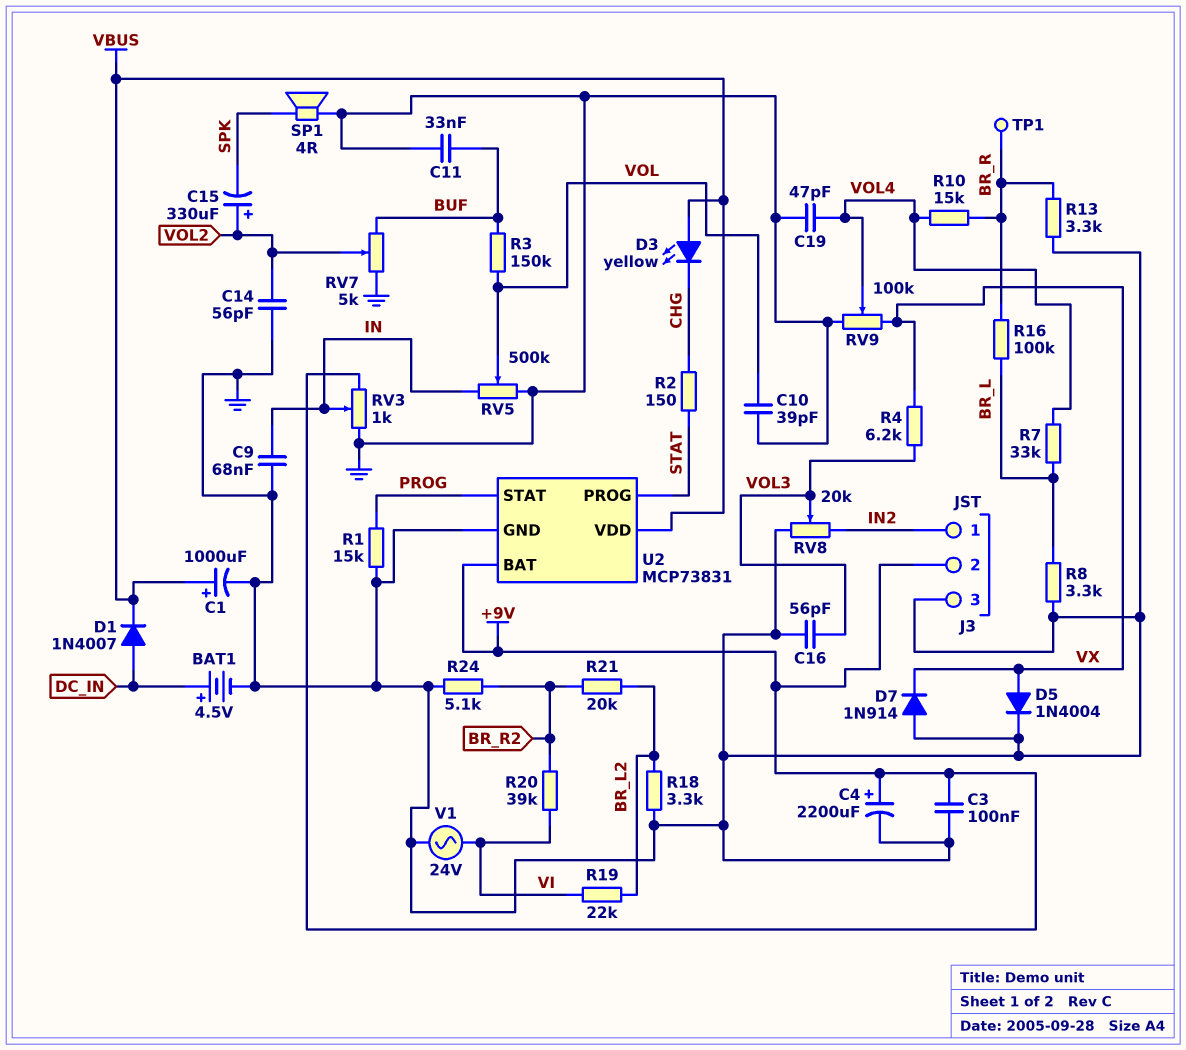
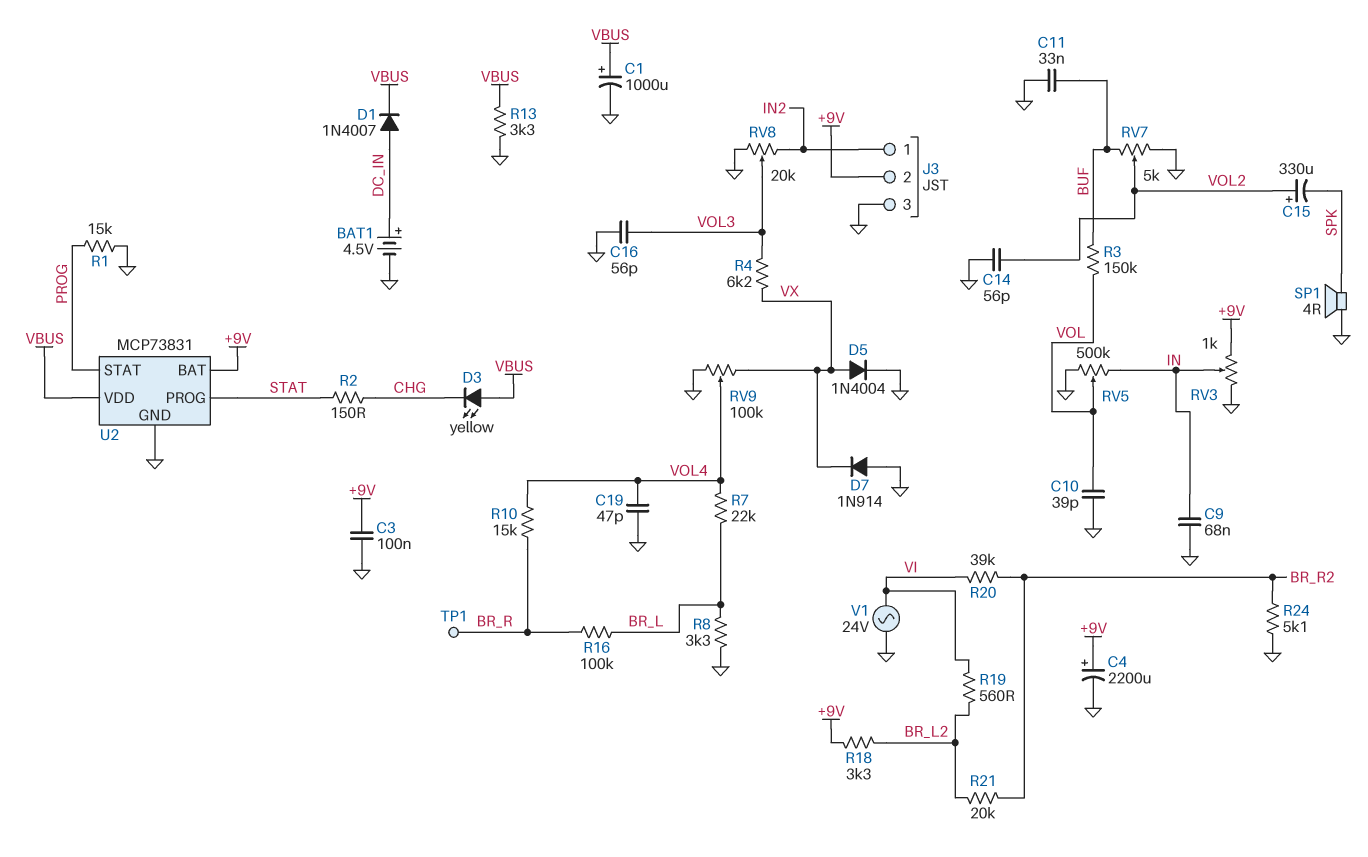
R7: 33k (BR_L, VOL4) -> 22k (BR_L, VOL4)
R13: 3.3k (BR_R, GND) -> 3.3k (GND, VBUS)
R18: 3.3k (BR_L2, GND) -> 3.3k (+9V, BR_L2)
R19: 22k (BR_L2, VI) -> 560 (BR_L2, VI)

